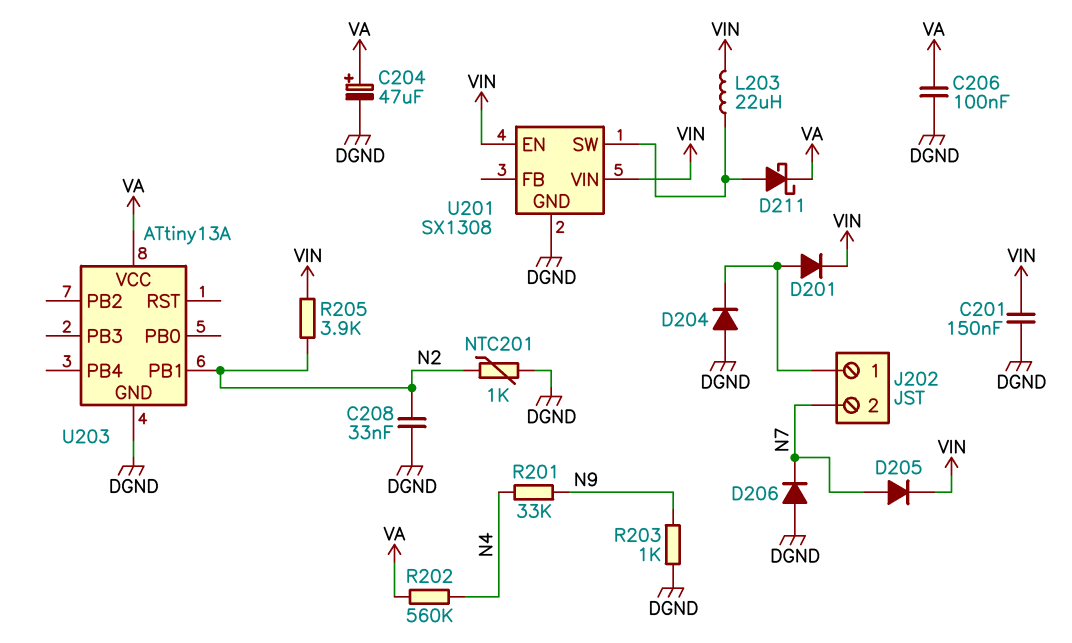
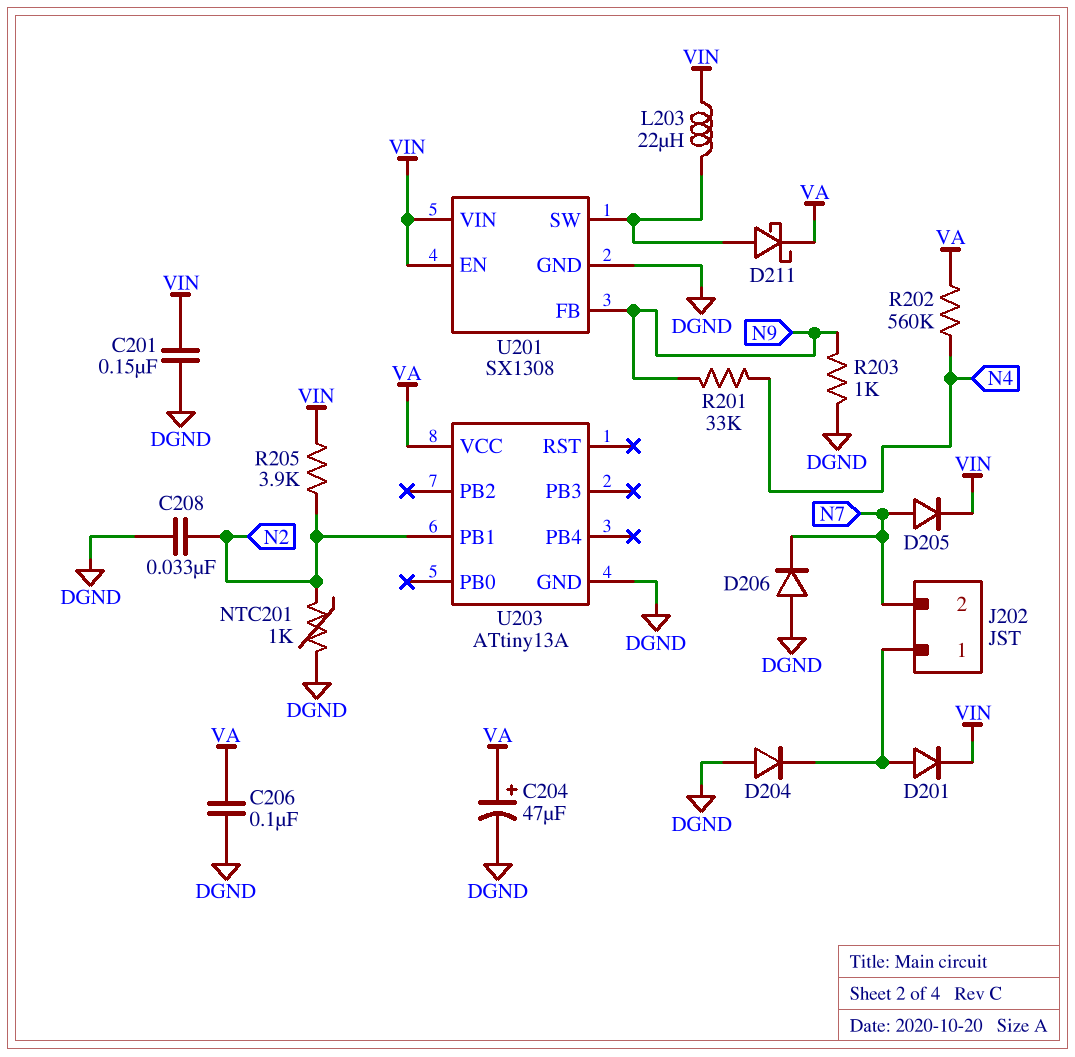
U201 pin FB: none -> N9

